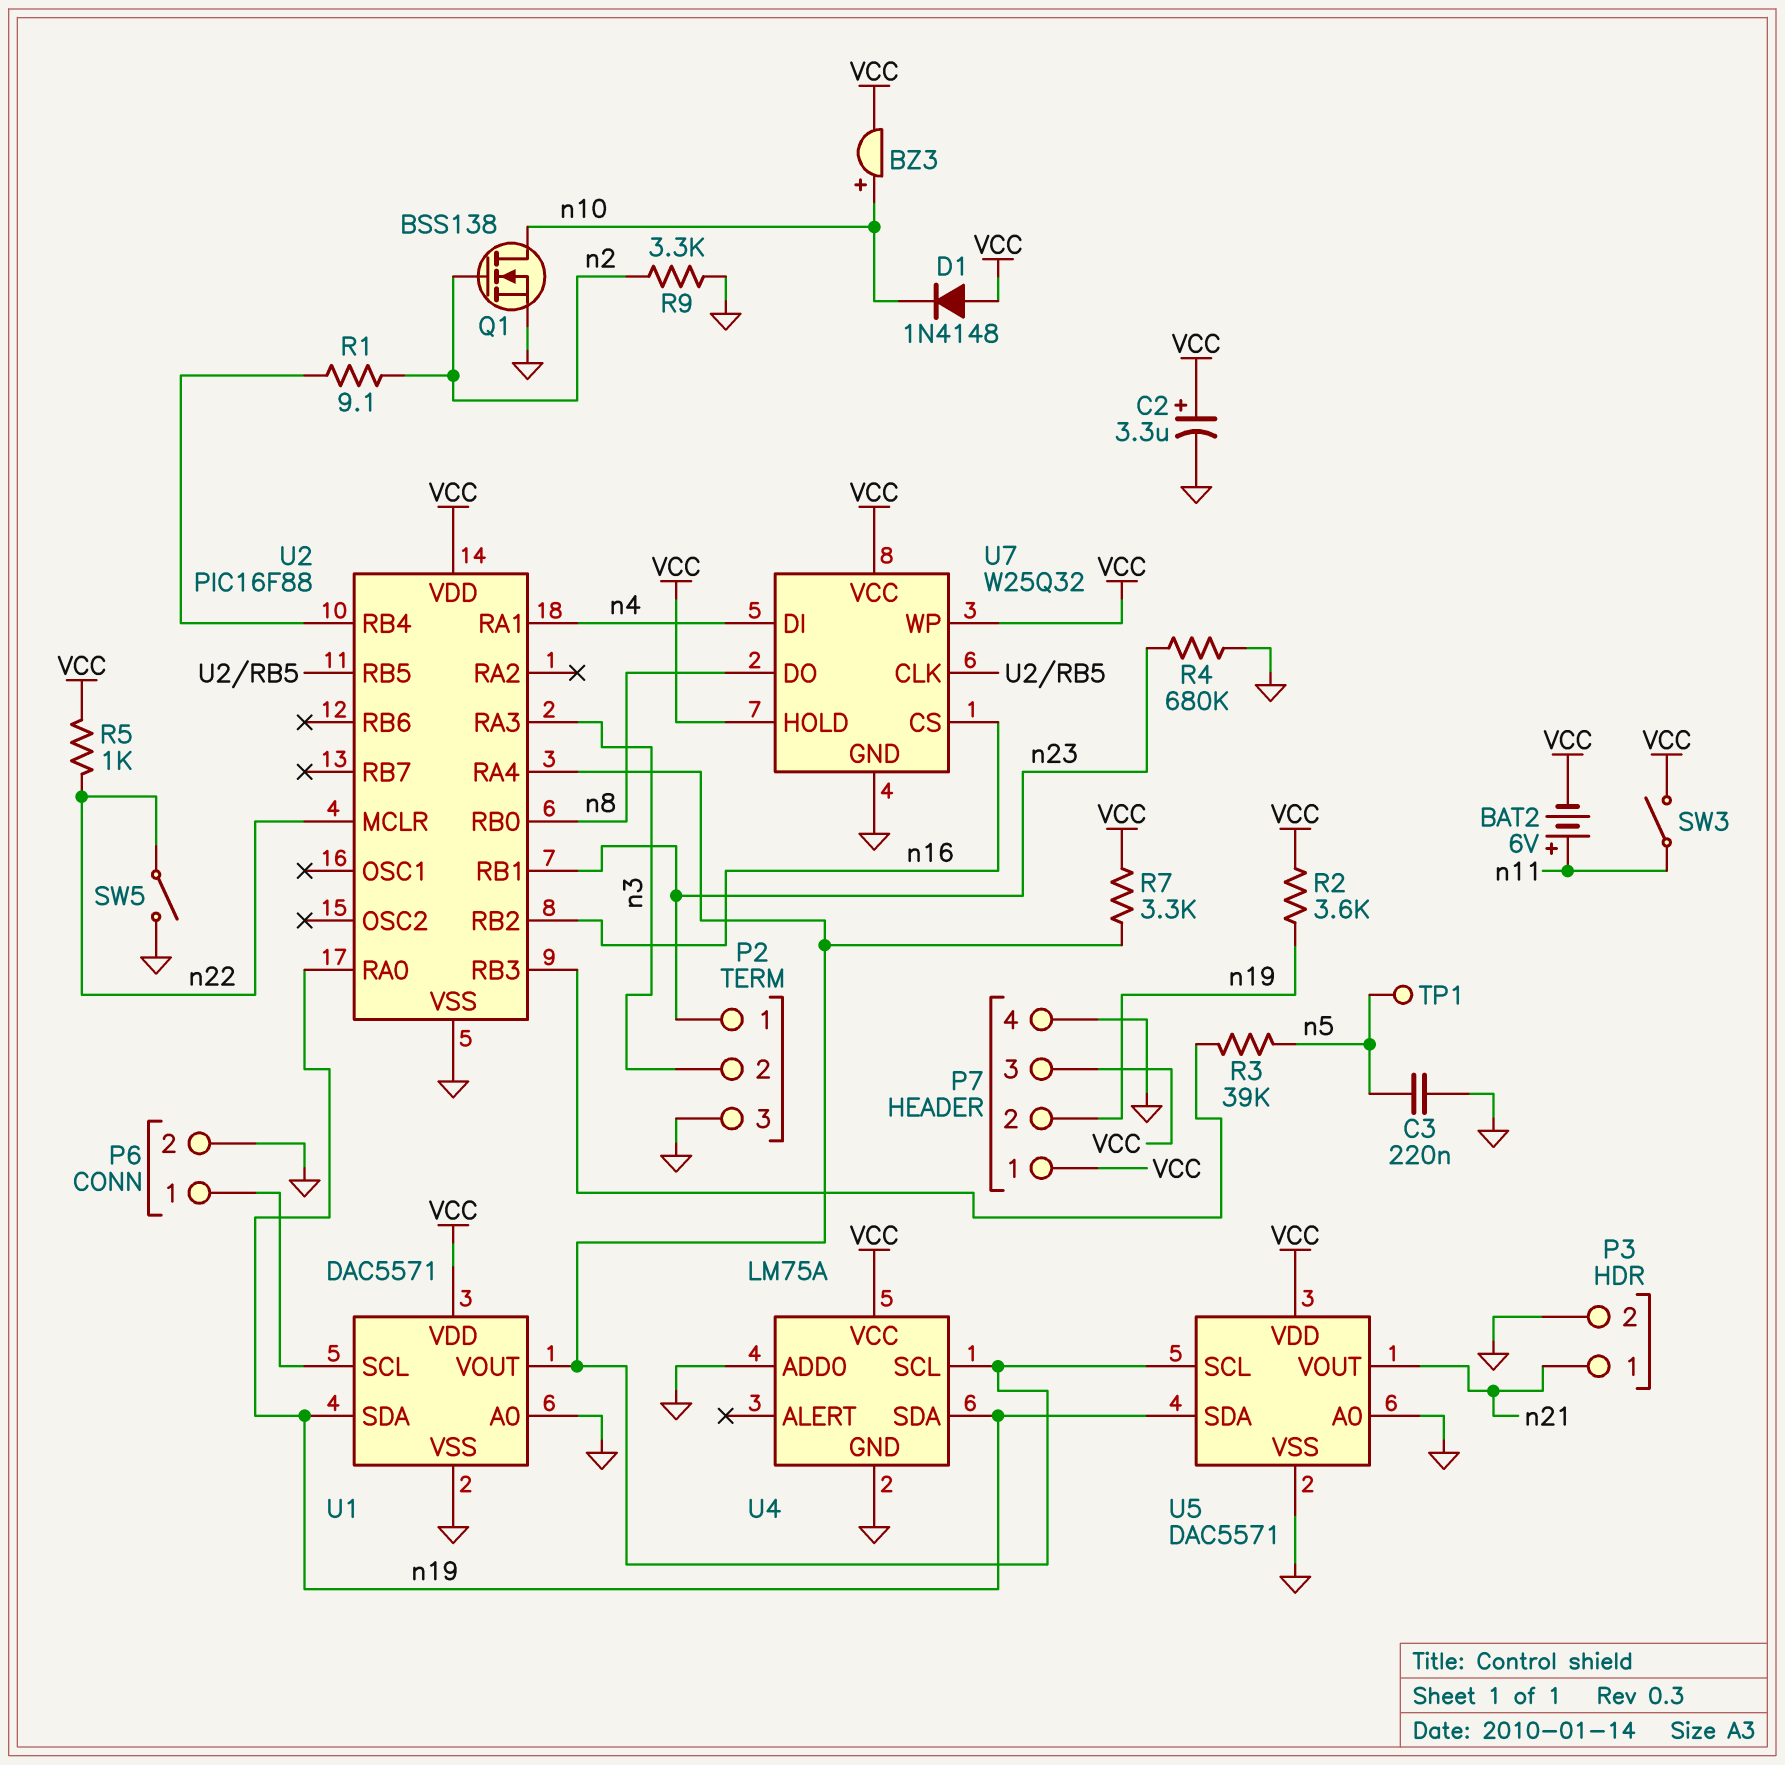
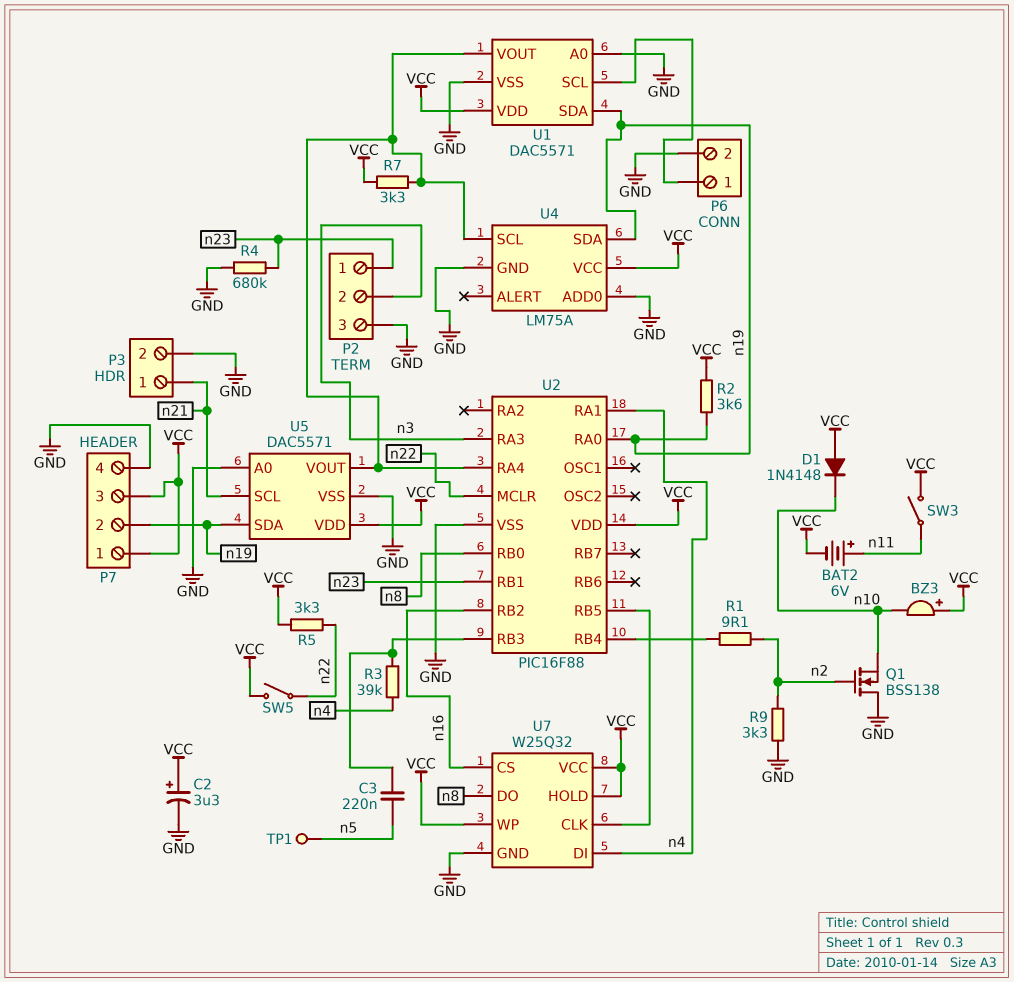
BZ3: buzzer (plus n10, minus VCC) -> buzzer (plus VCC, minus n10)
C3: 220nF (GND, n5) -> 220nF (U2/RB3, n5)
Q1: NMOS BSS138 (G n2, D n10, S GND) -> NMOS BSS138 (G n2, D GND, S n10)
R3: 39k (U2/RB3, n5) -> 39k (U2/RB3, n4)
R5: 1k (VCC, n22) -> 3.3k (VCC, n22)
SW5: switch (GND, n22) -> switch (VCC, n22)
U5 pin SCL: U1/VOUT -> n21
U5 pin VOUT: n21 -> U1/VOUT

